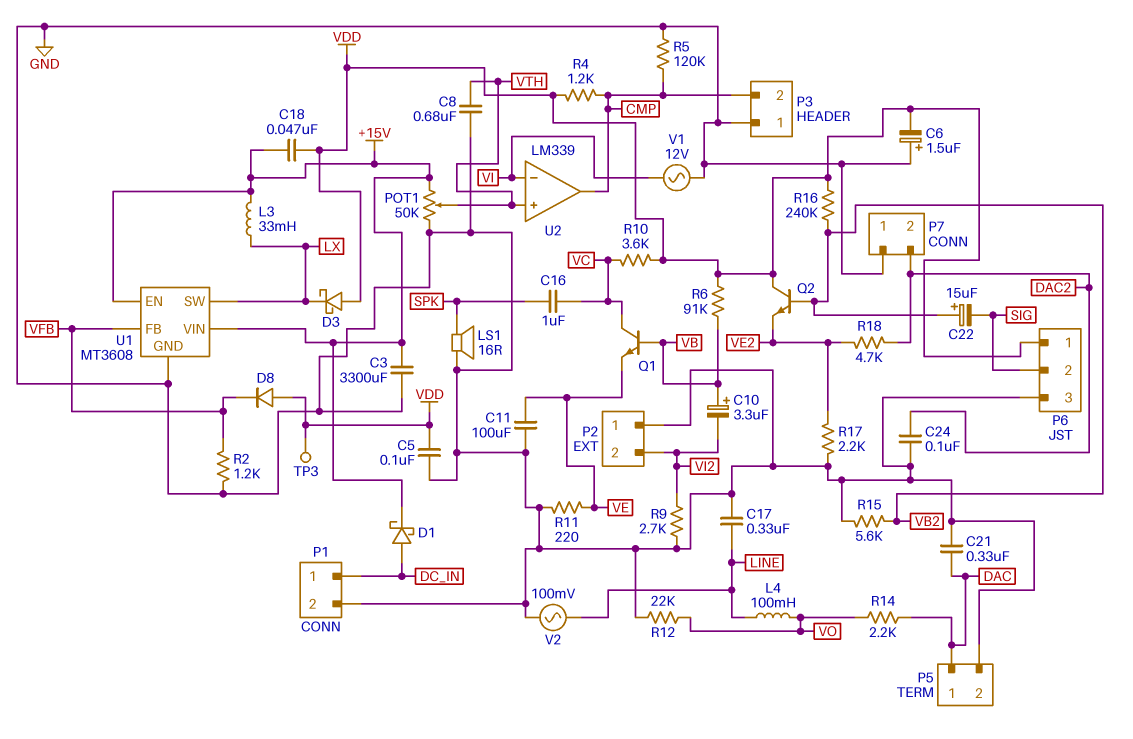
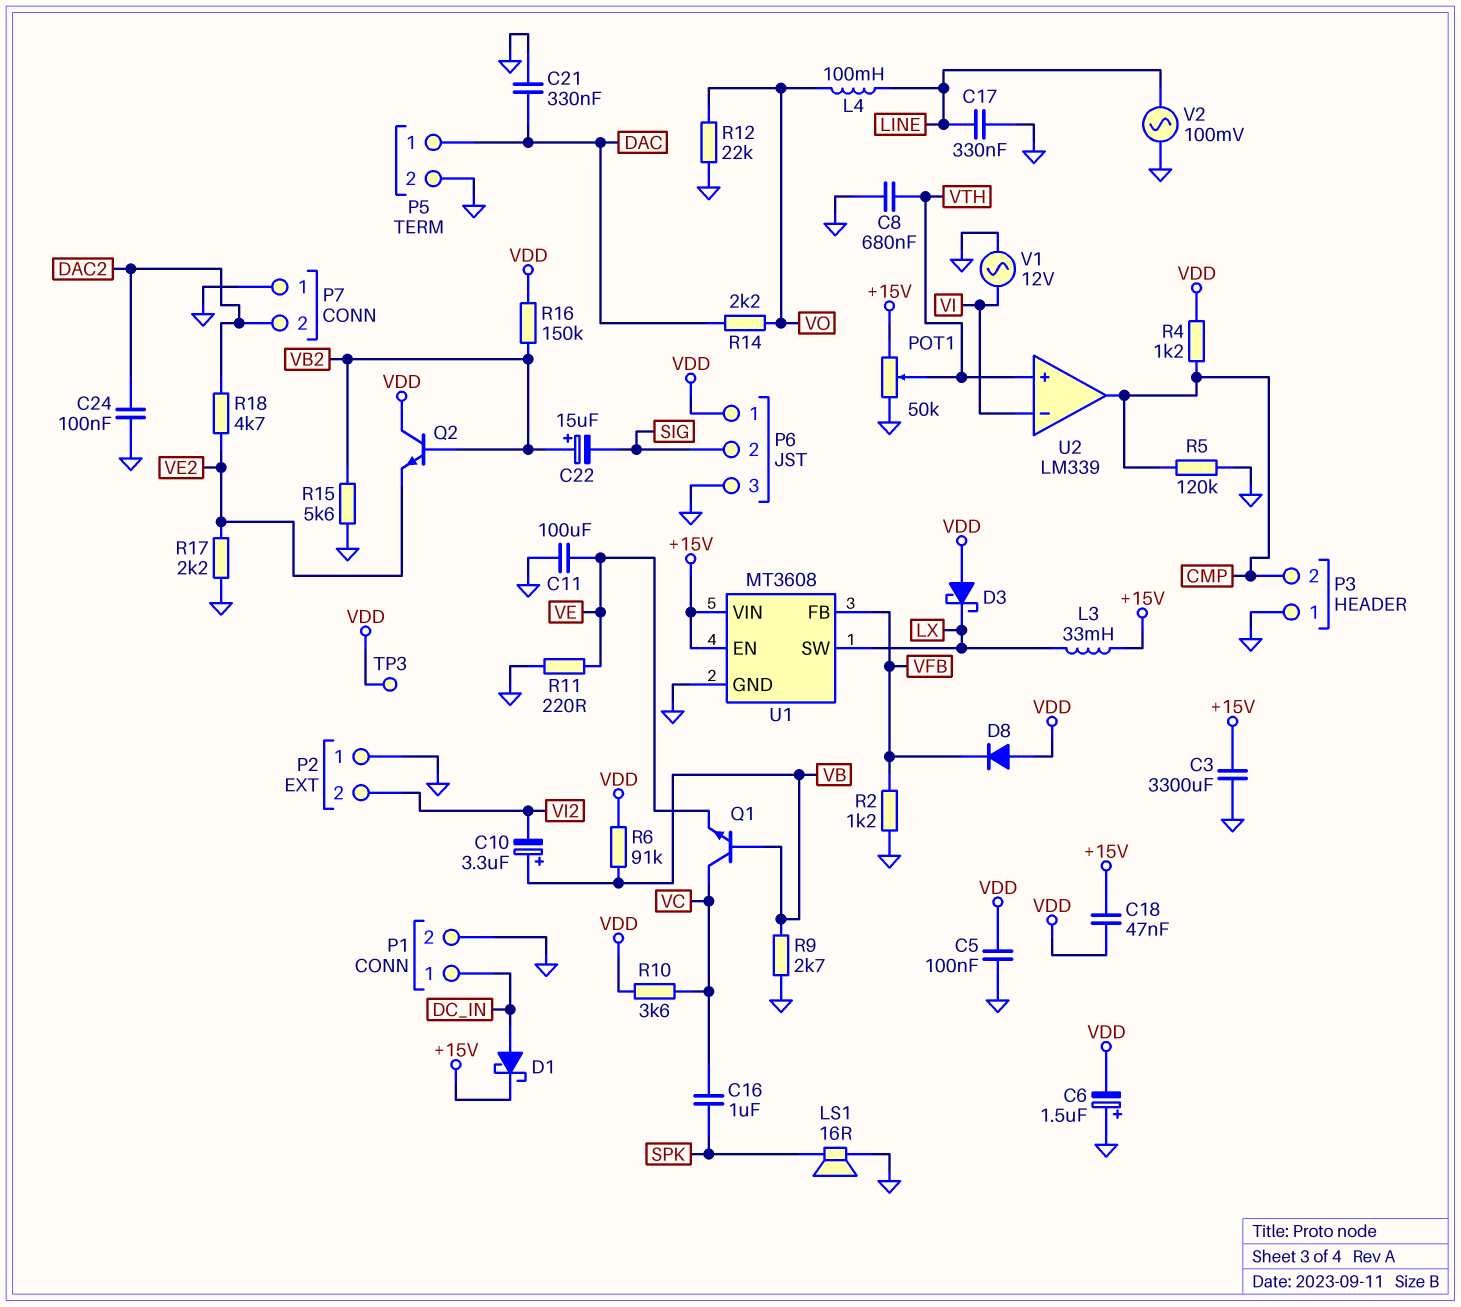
R9: 2.7k (GND, VI2) -> 2.7k (GND, VB)
R16: 240k (VB2, VDD) -> 150k (VB2, VDD)

